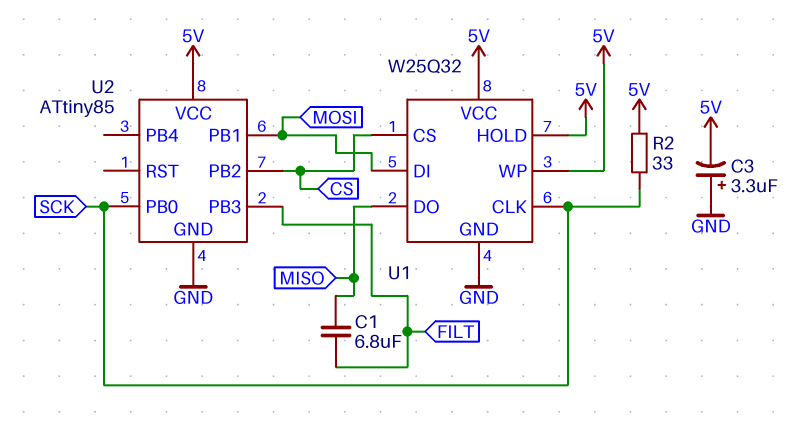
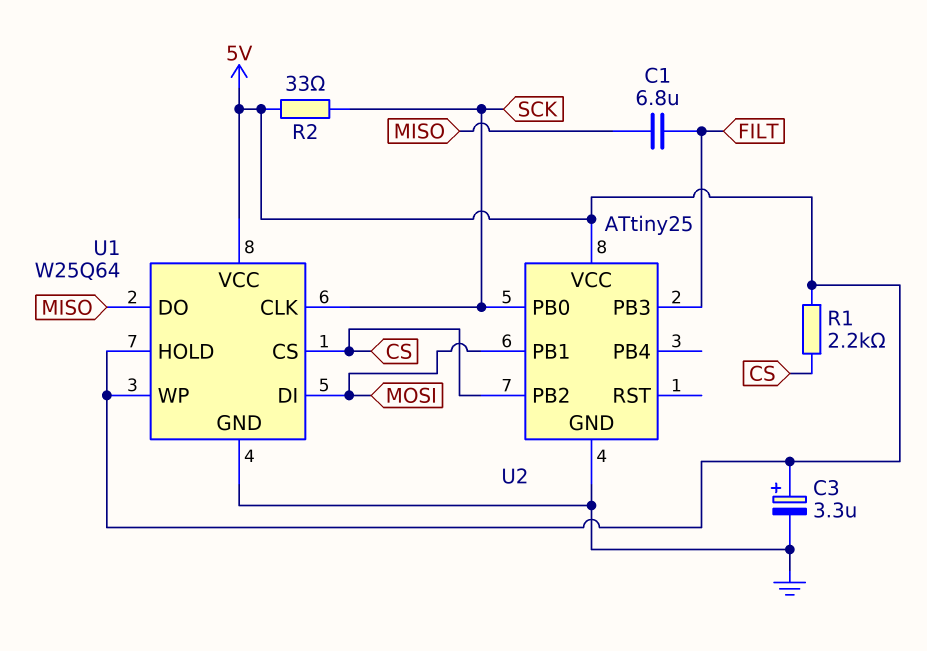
C3: 3.3uF (plus GND, minus 5V) -> 3.3uF (plus 5V, minus GND)
R1: none -> 2.2k (5V, CS)
U1: W25Q32 -> W25Q64
U2: ATtiny85 -> ATtiny25

